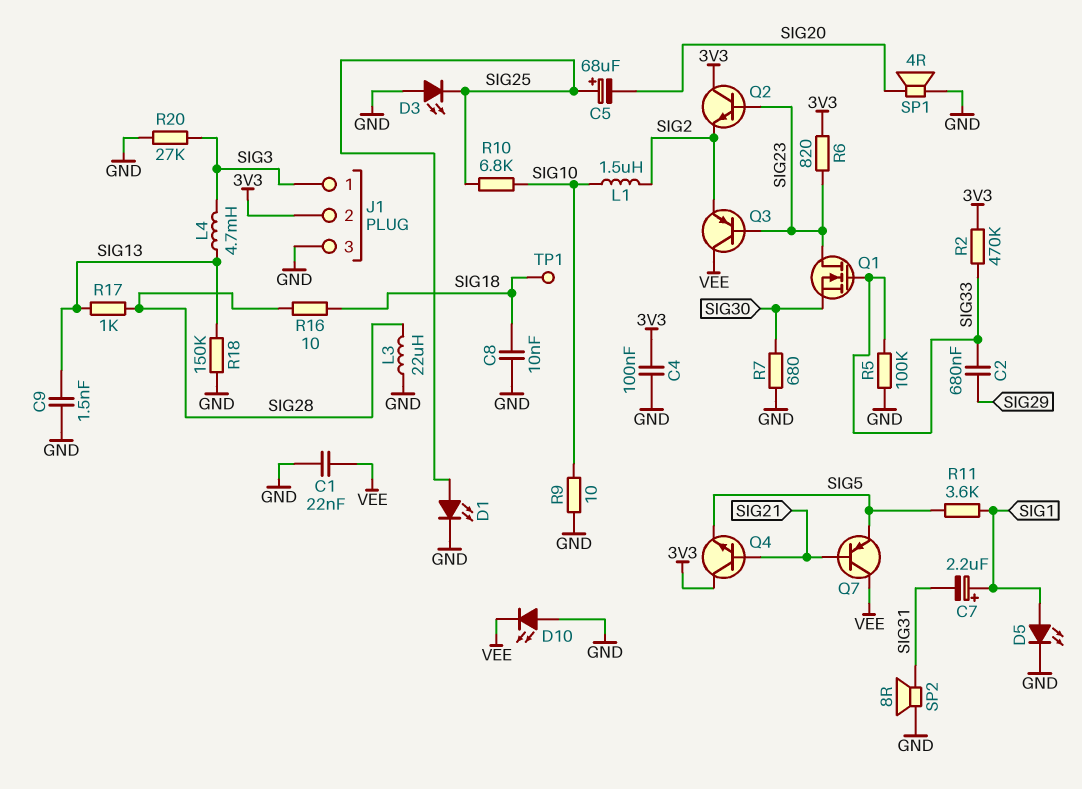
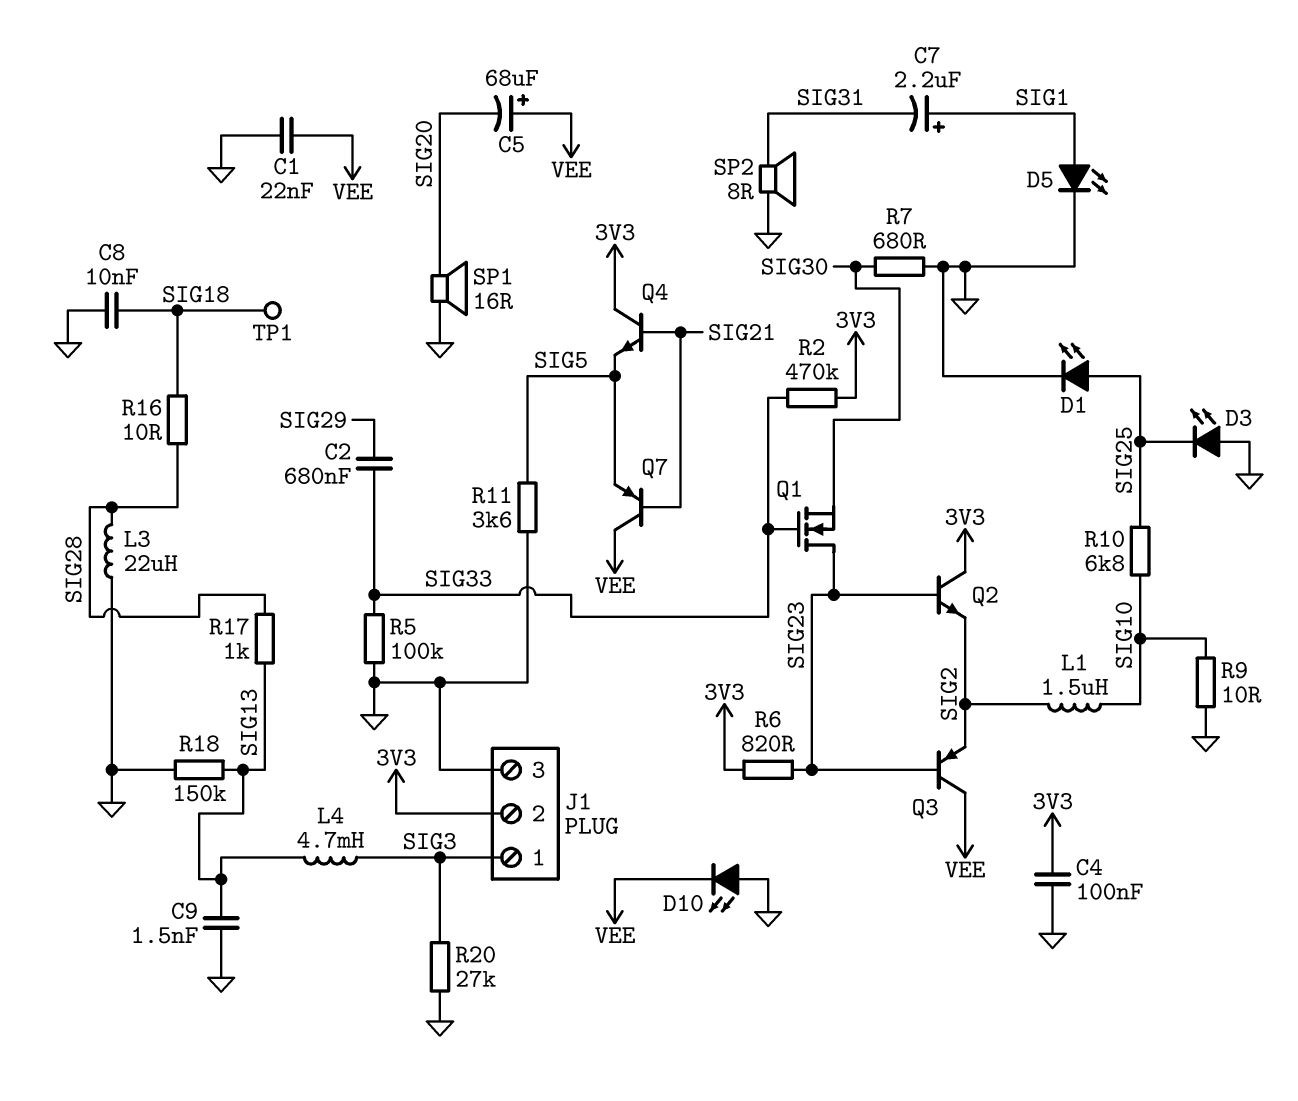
C5: 68uF (plus SIG25, minus SIG20) -> 68uF (plus VEE, minus SIG20)
R11: 3.6k (SIG1, SIG5) -> 3.6k (GND, SIG5)
SP1: speaker 4R (GND, SIG20) -> speaker 16R (GND, SIG20)

